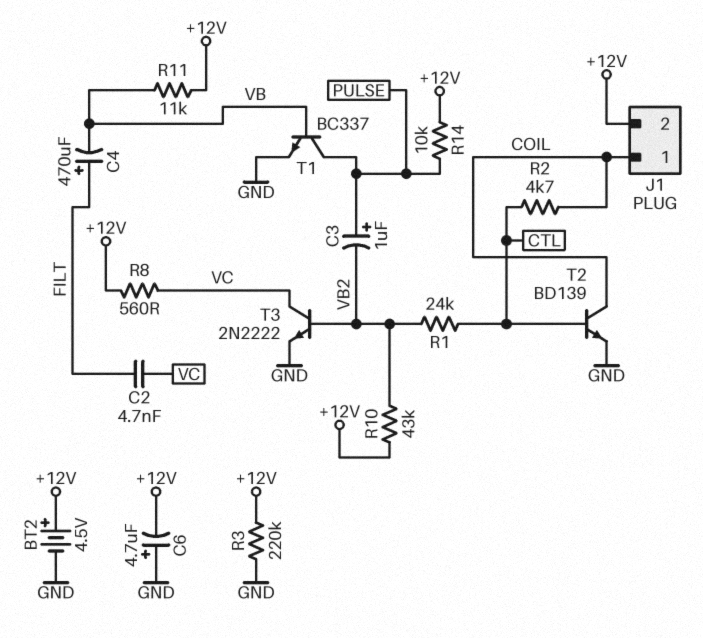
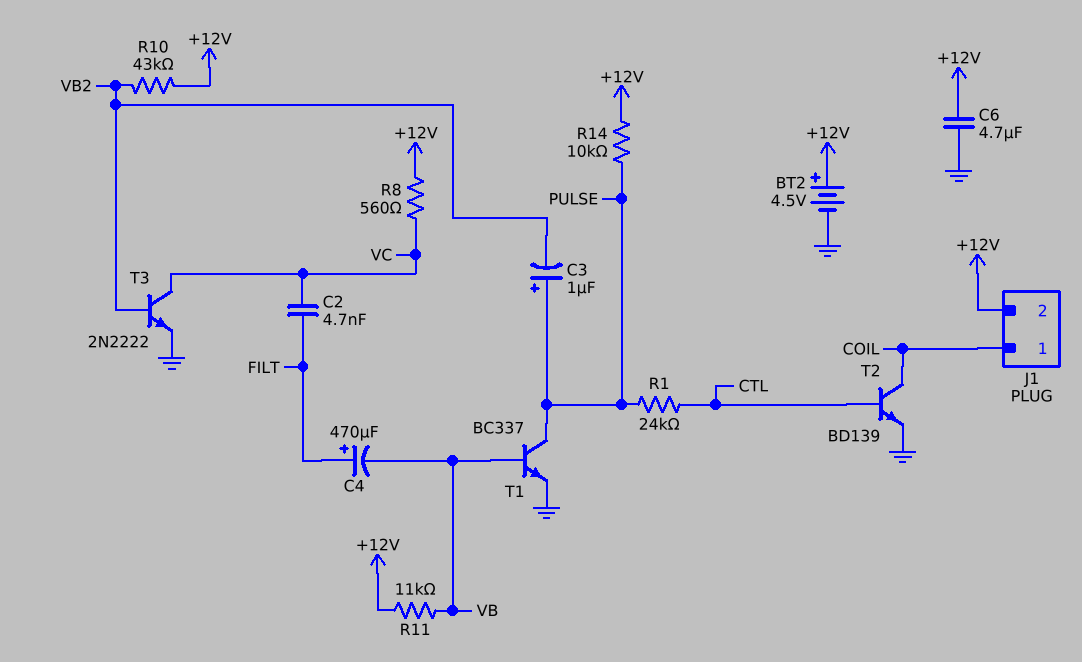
C6: 4.7uF (plus GND, minus +12V) -> 4.7uF (+12V, GND)
R1: 24k (CTL, VB2) -> 24k (CTL, PULSE)
R2: 4.7k (COIL, CTL) -> none
R3: 220k (+12V, GND) -> none

